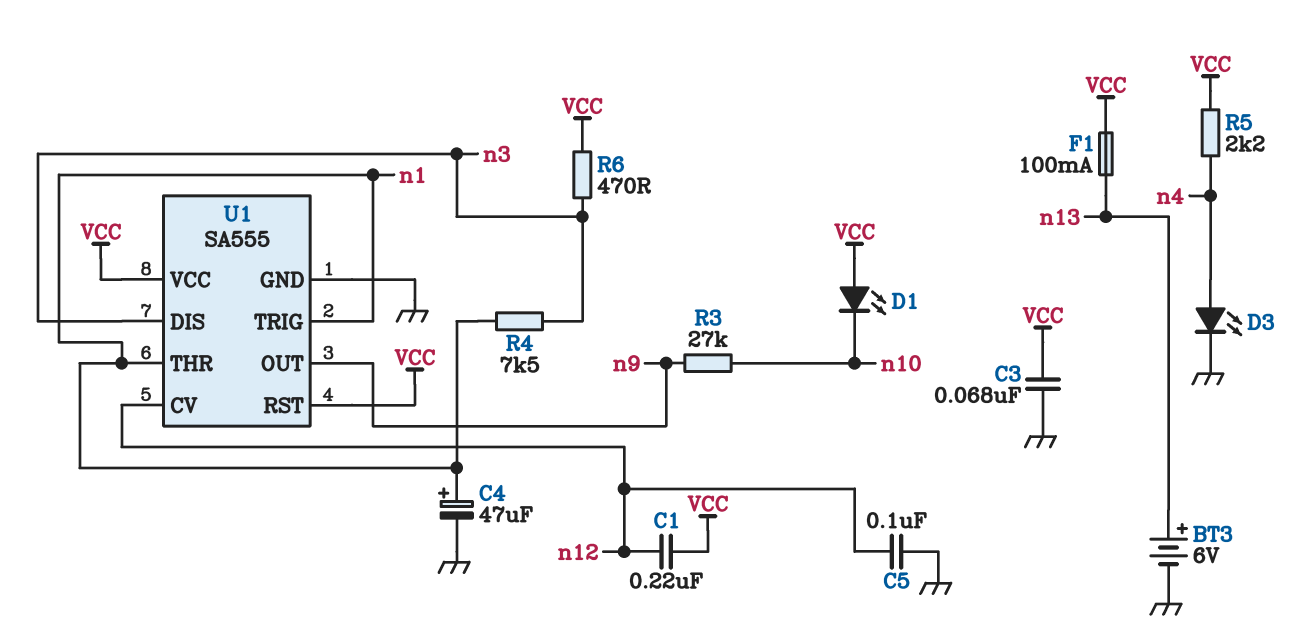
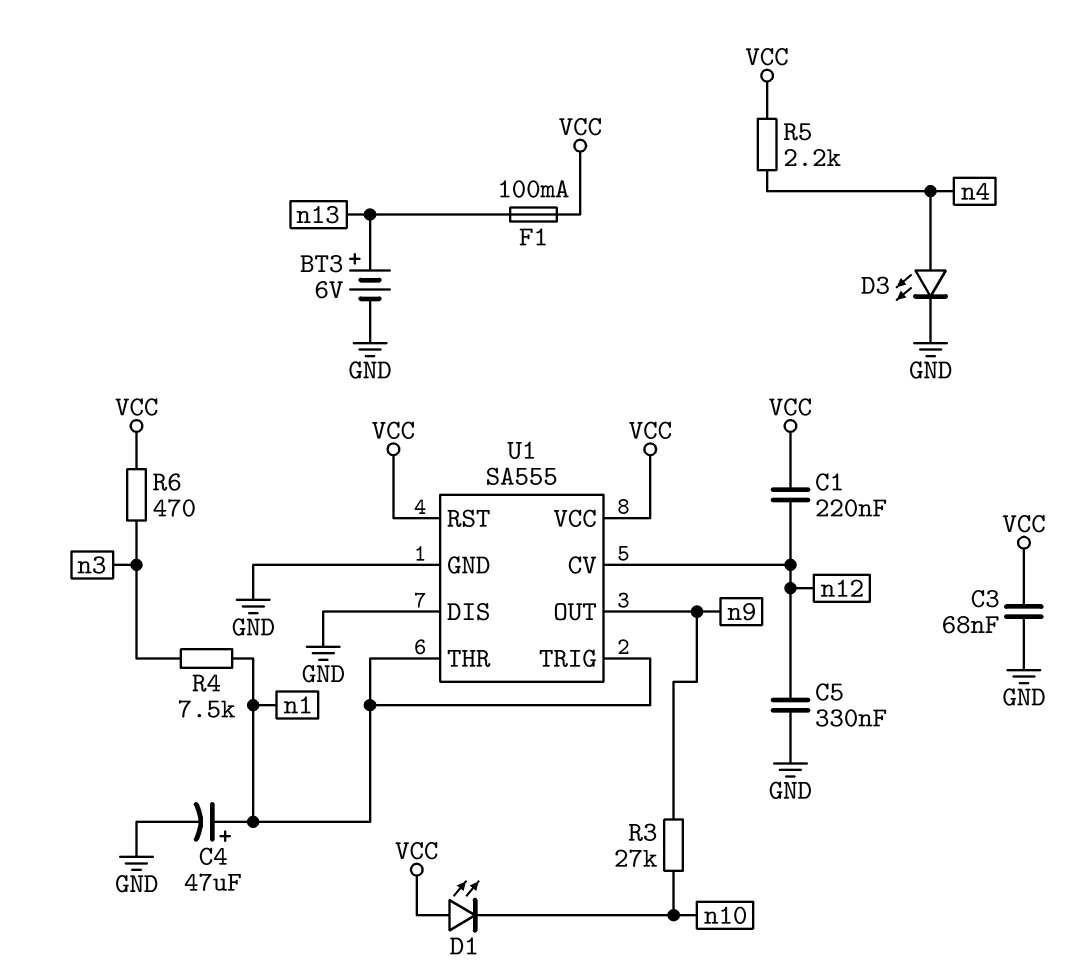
C5: 100nF (GND, n12) -> 330nF (GND, n12)
U1 pin DIS: n3 -> GND

